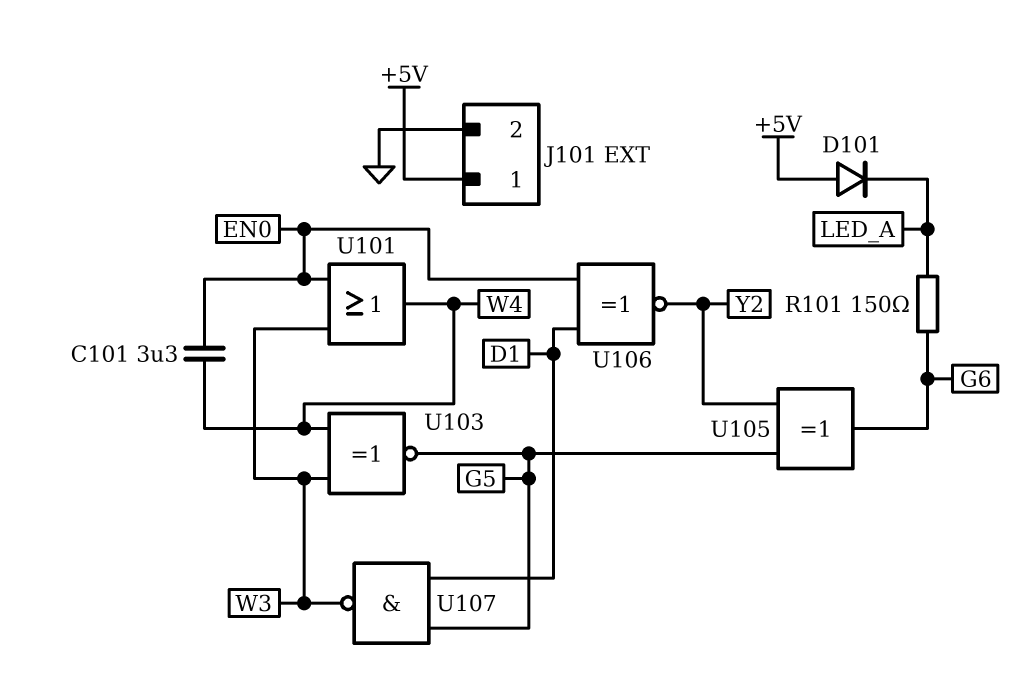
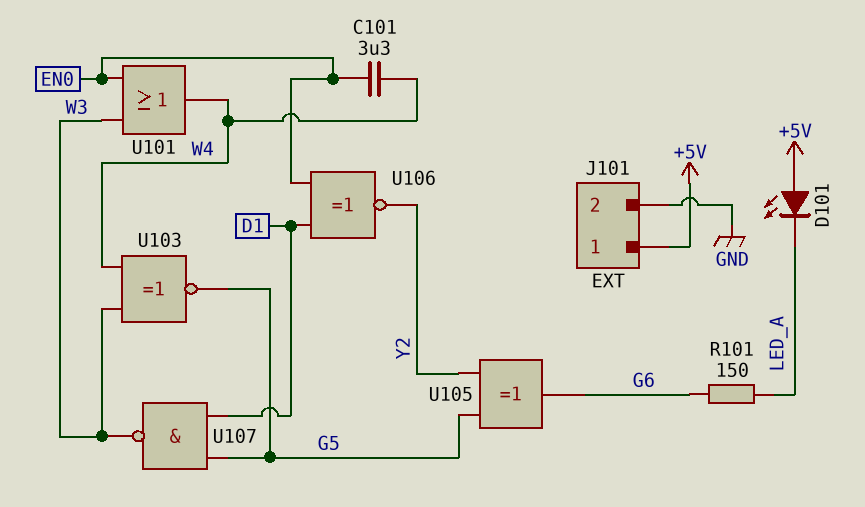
D101: diode (A +5V, K LED_A) -> LED (A +5V, K LED_A)

